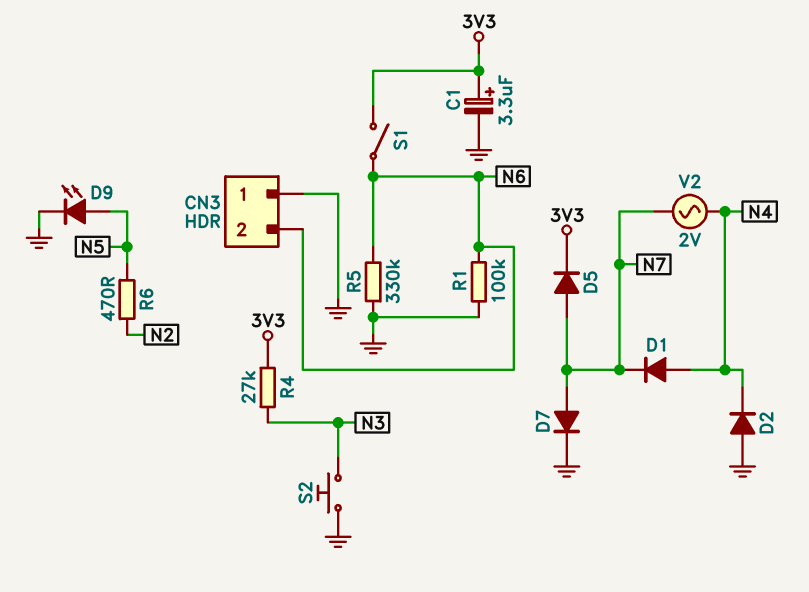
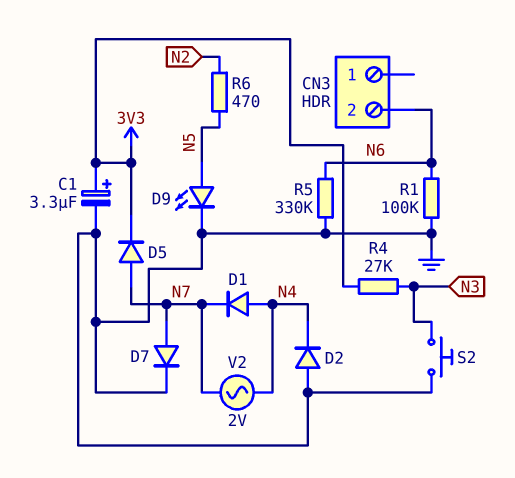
CN3 pin 1: GND -> none
S1: switch (3V3, N6) -> none

